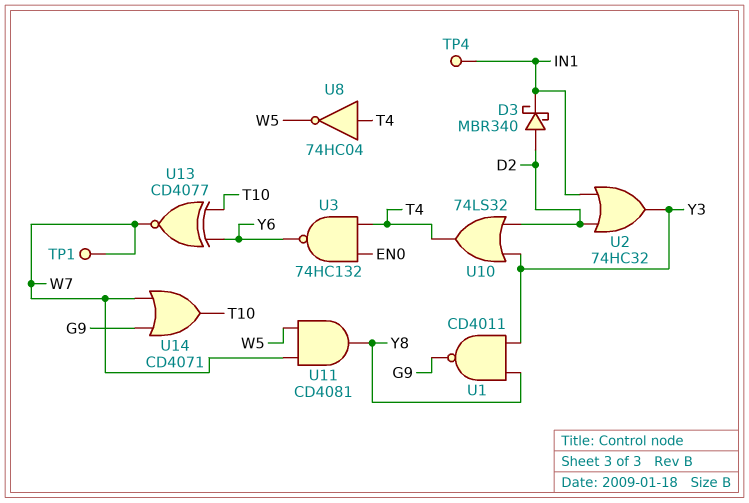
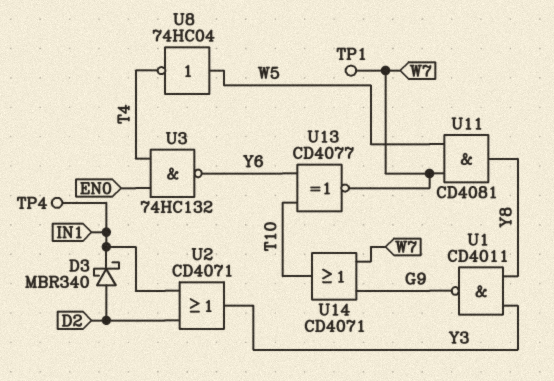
U2: OR 74HC32 (in D2, in IN1, out Y3) -> OR CD4071 (in D2, in IN1, out Y3)
U8: NOT 74HC04 (in T4, out W5) -> NOT 74HC04 (in W5, out T4)
U10: OR 74LS32 (in D2, in Y3, out T4) -> none

